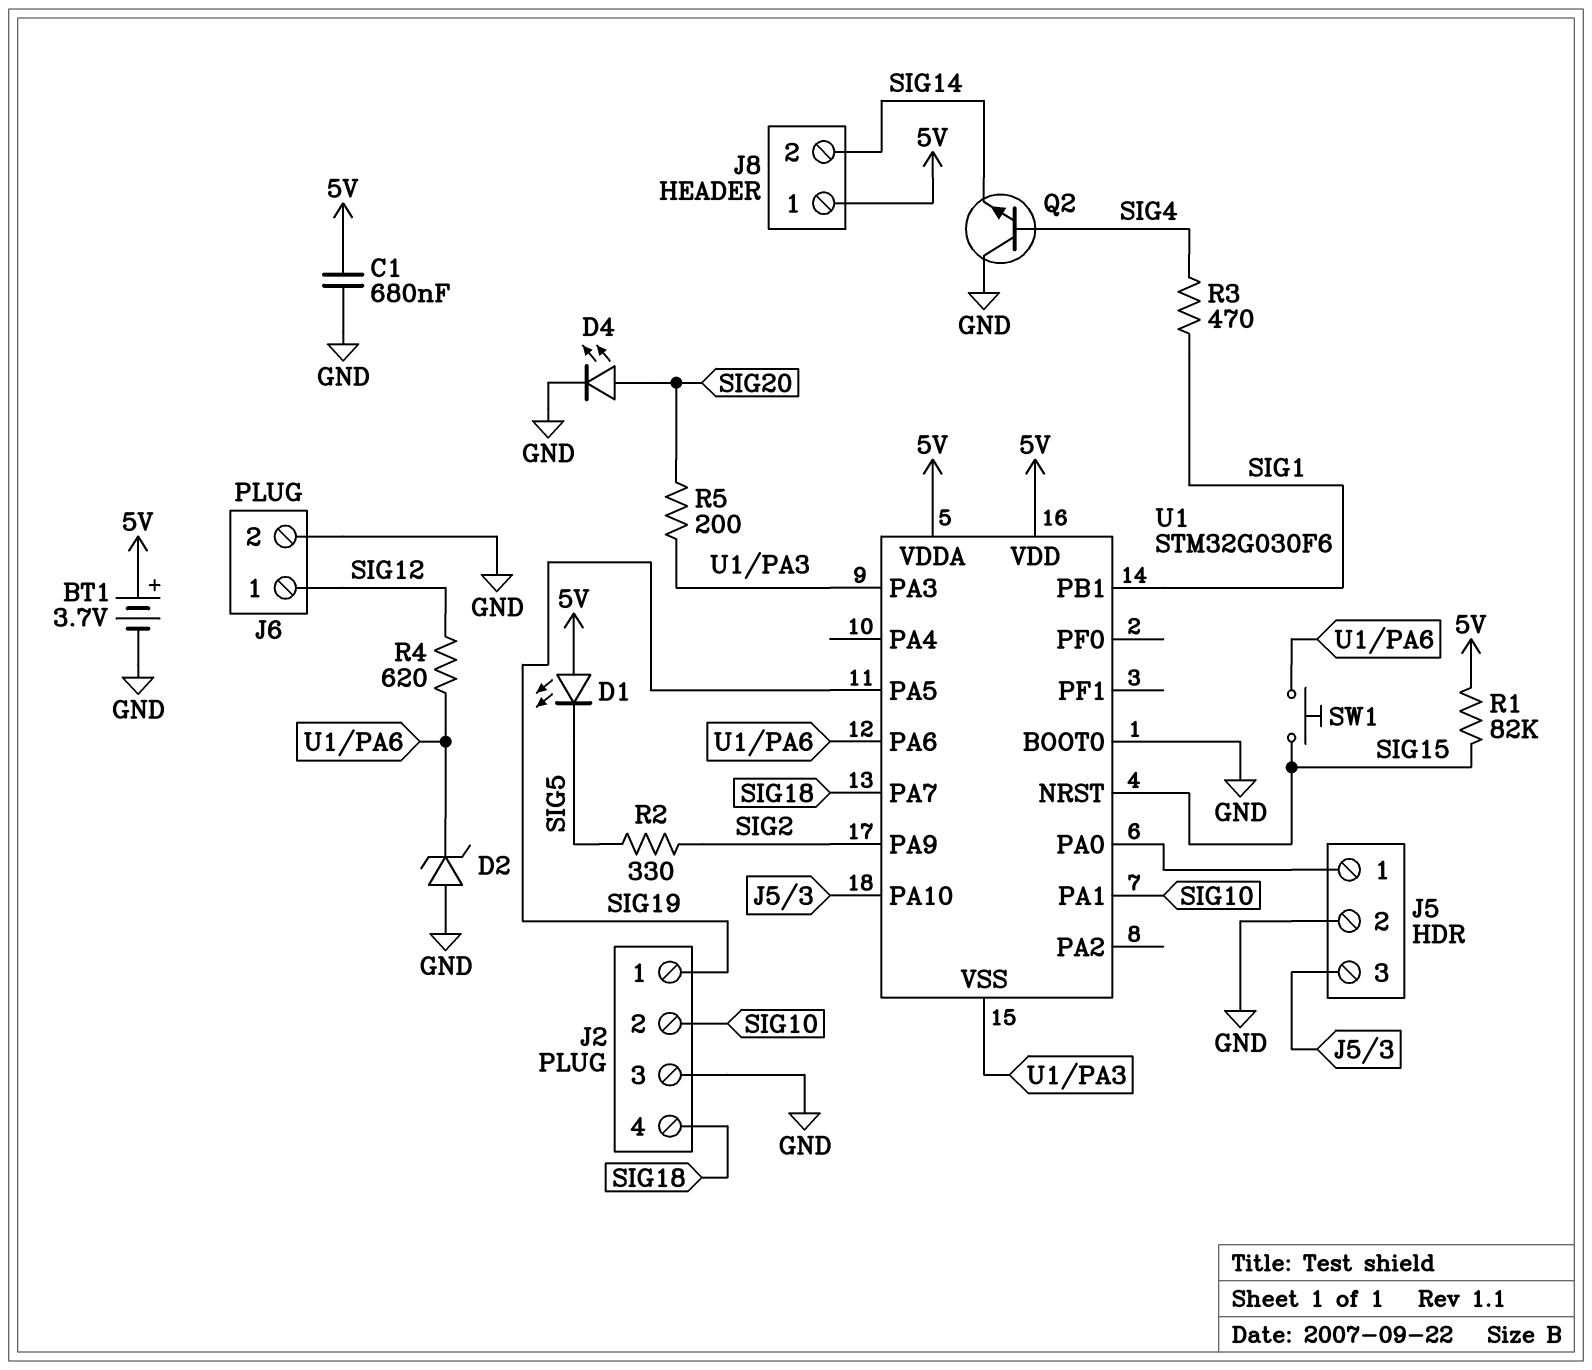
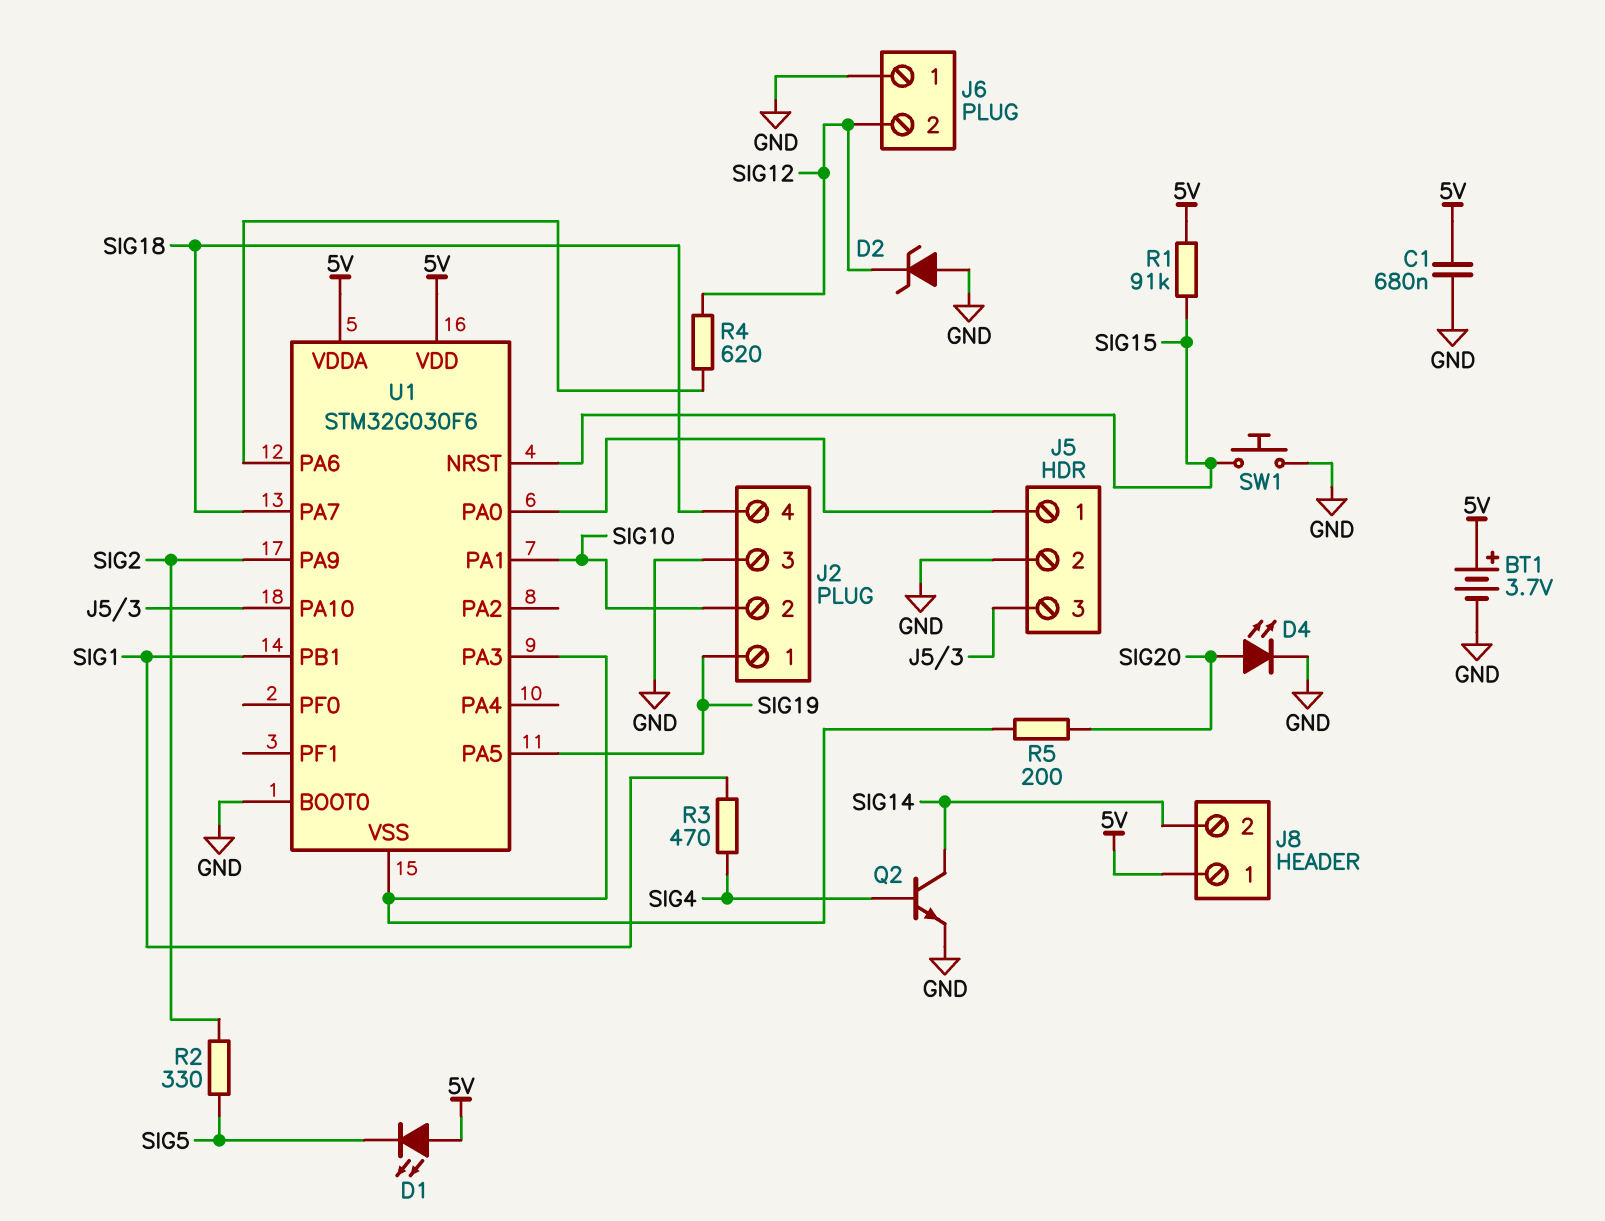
D2: zener (A GND, K U1/PA6) -> zener (A GND, K SIG12)
J6 pin 1: SIG12 -> GND
J6 pin 2: GND -> SIG12
Q2: NPN (B SIG4, C GND, E SIG14) -> NPN (B SIG4, C SIG14, E GND)
R1: 82k (5V, SIG15) -> 91k (5V, SIG15)
SW1: button (SIG15, U1/PA6) -> button (GND, SIG15)

